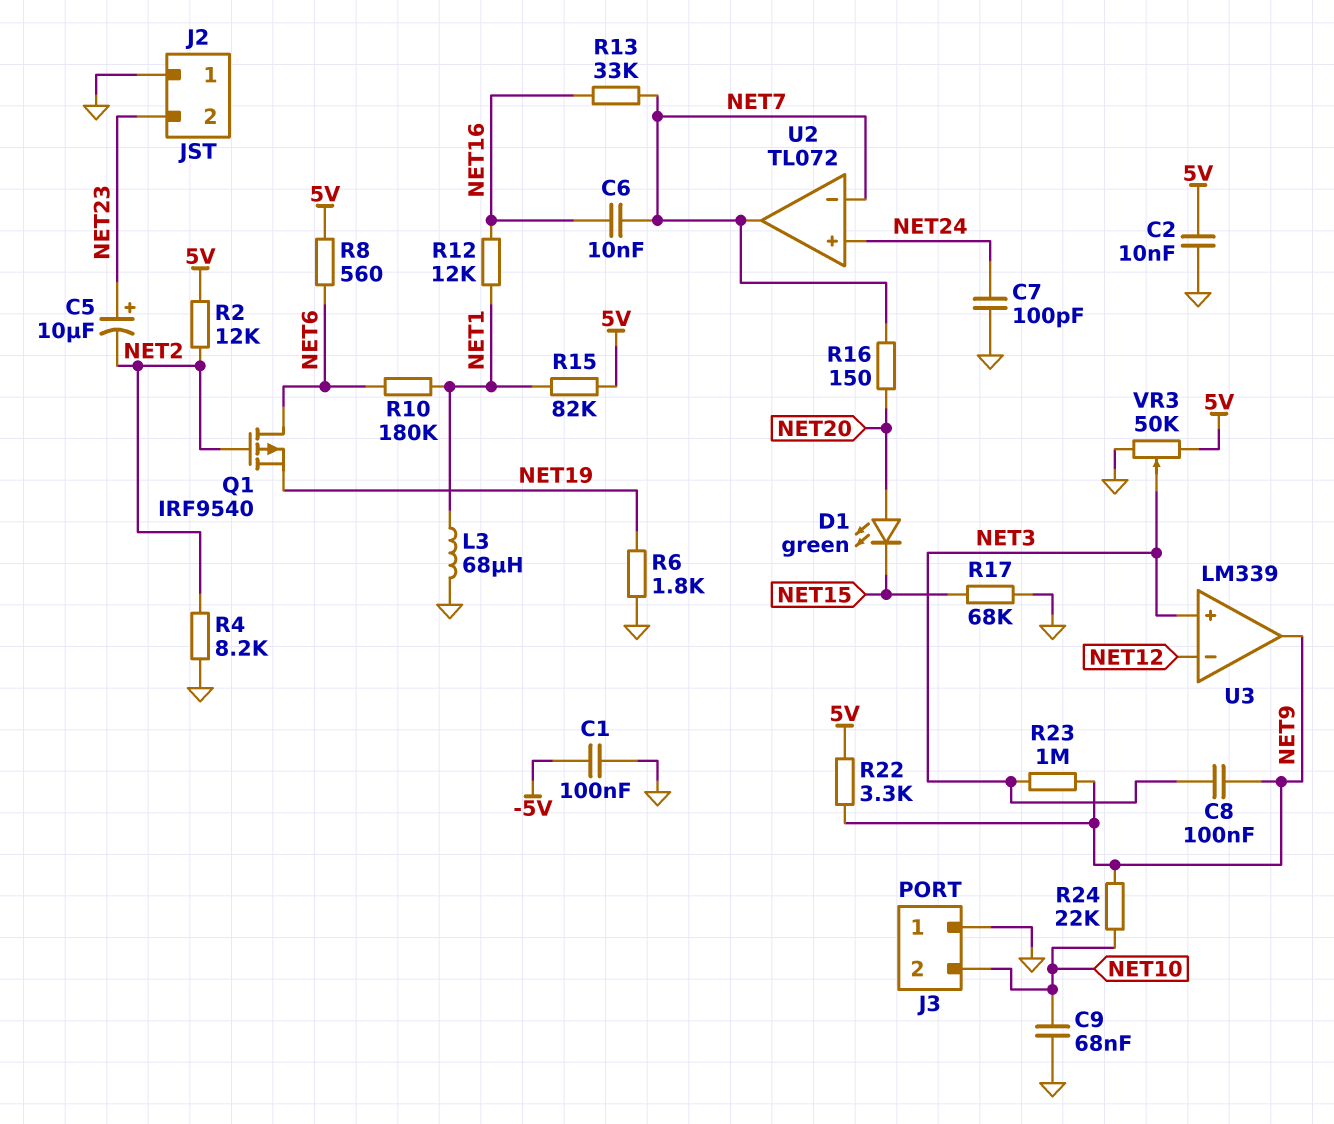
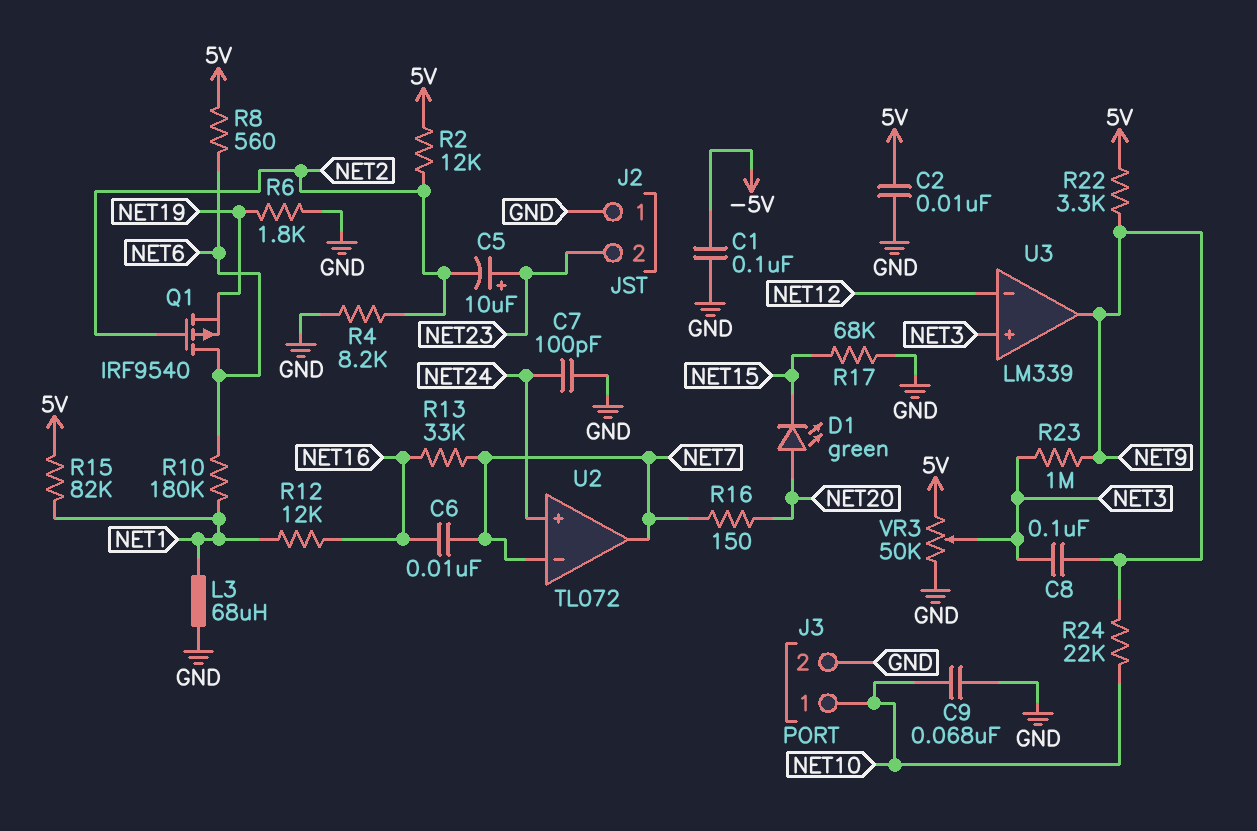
J3 pin 1: GND -> NET10
J3 pin 2: NET10 -> GND

